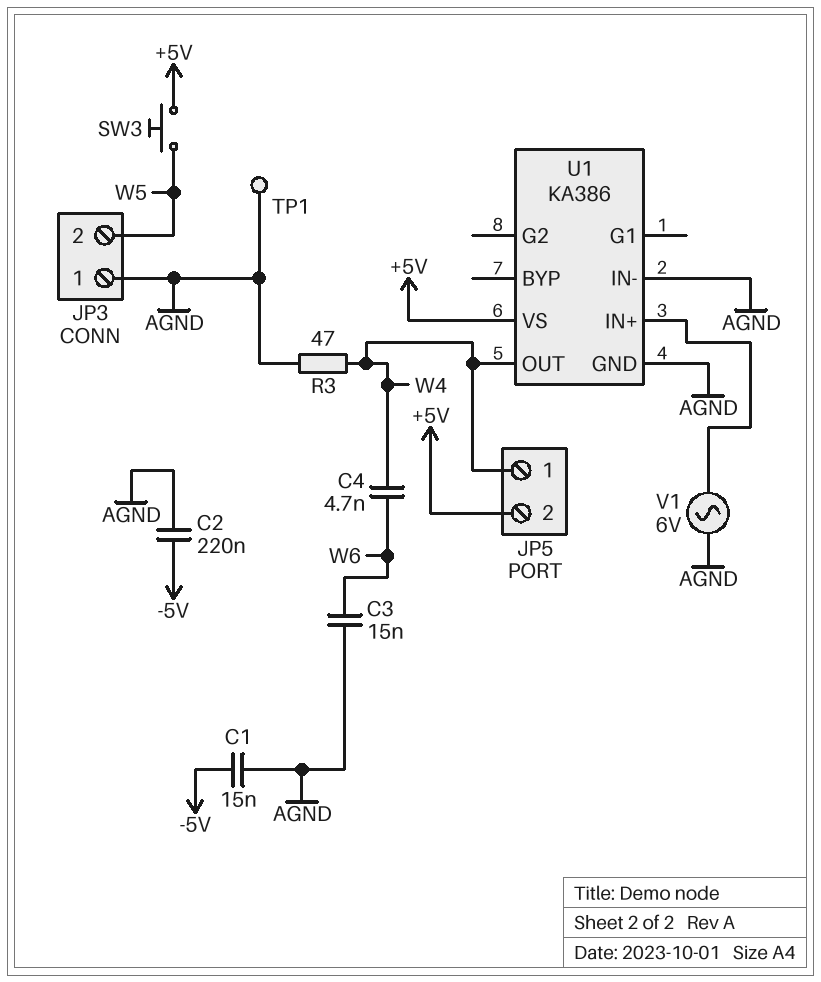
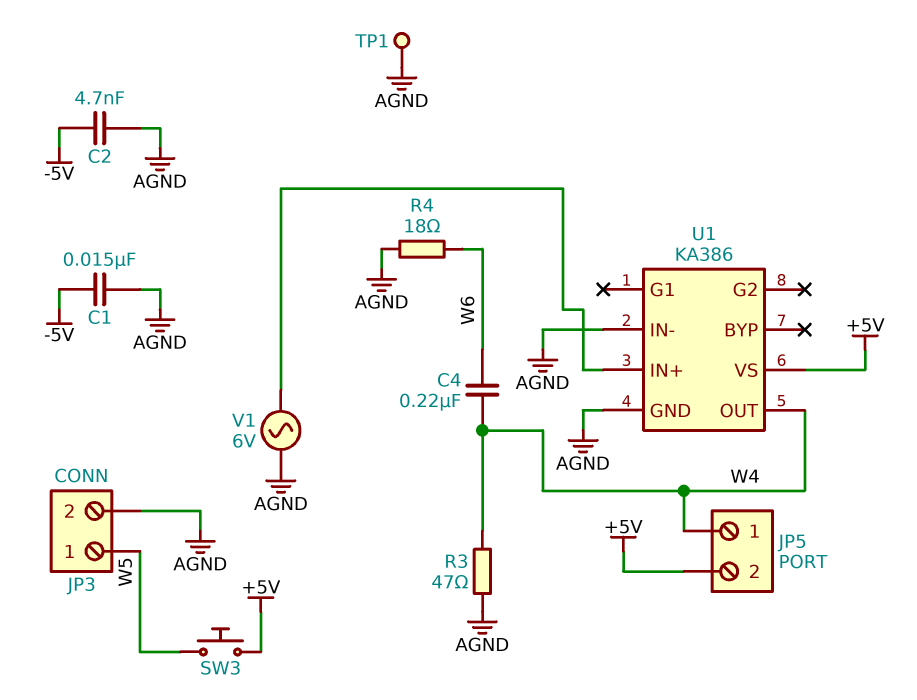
C2: 220nF (-5V, AGND) -> 4.7nF (-5V, AGND)
C3: 15nF (AGND, W6) -> none
C4: 4.7nF (W4, W6) -> 220nF (W4, W6)
JP3 pin 1: AGND -> W5
JP3 pin 2: W5 -> AGND
R4: none -> 18 (AGND, W6)

